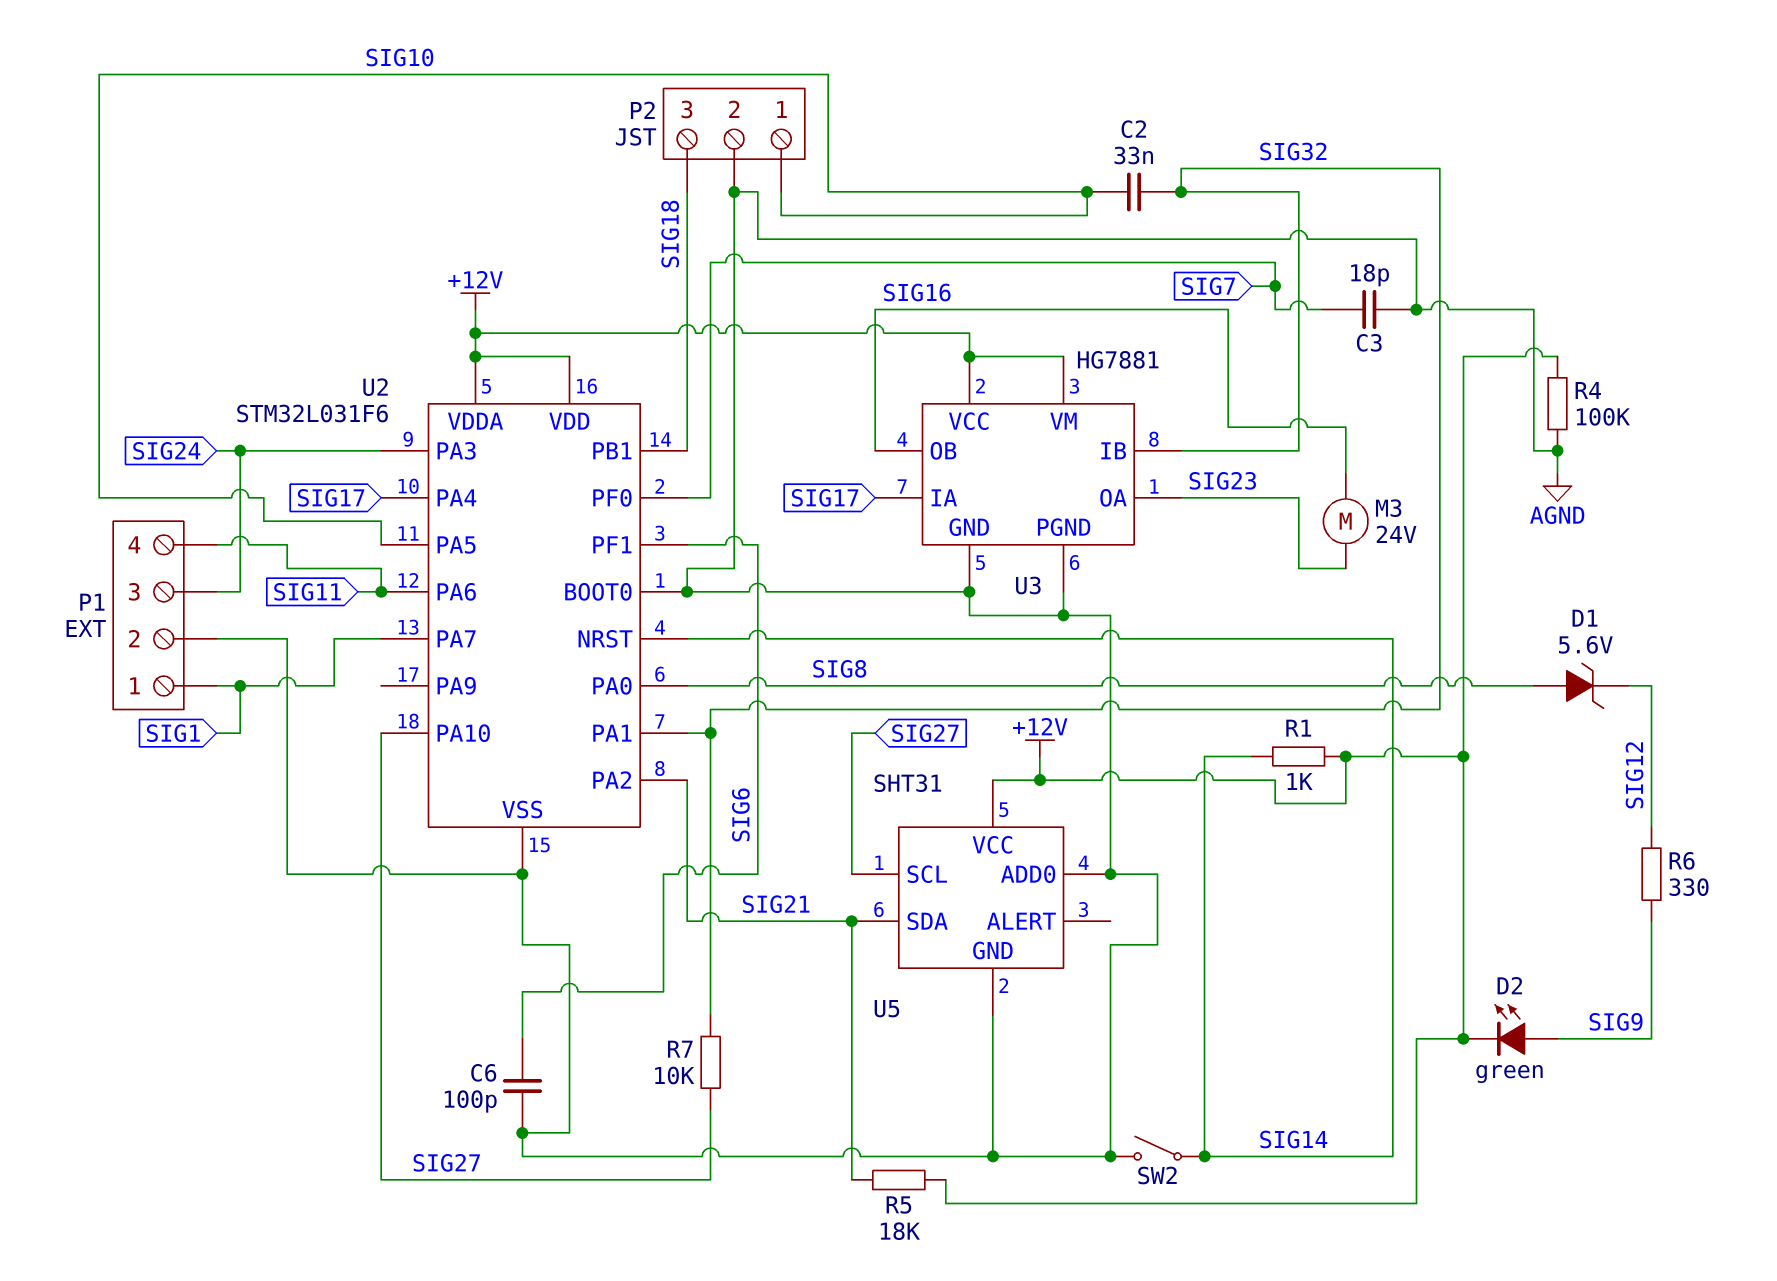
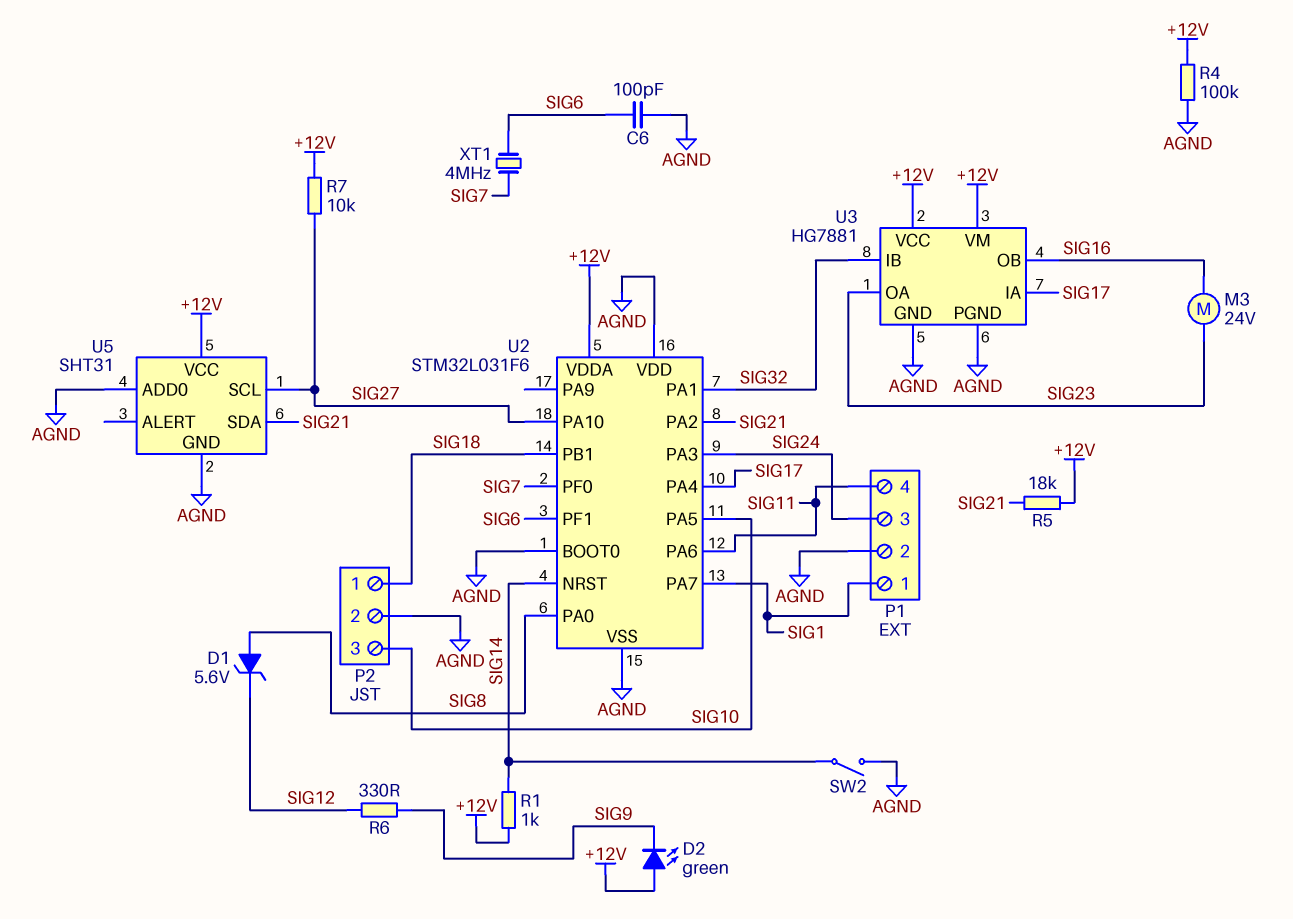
C2: 33nF (SIG10, SIG32) -> none
C3: 18pF (AGND, SIG7) -> none
D2: LED green (A SIG9, K +12V) -> LED green (A +12V, K SIG9)
P2 pin 1: SIG10 -> SIG18
P2 pin 3: SIG18 -> SIG10
R7: 10k (SIG27, SIG32) -> 10k (+12V, SIG27)
U2 pin VDD: +12V -> AGND
XT1: none -> 4MHz (SIG6, SIG7)

